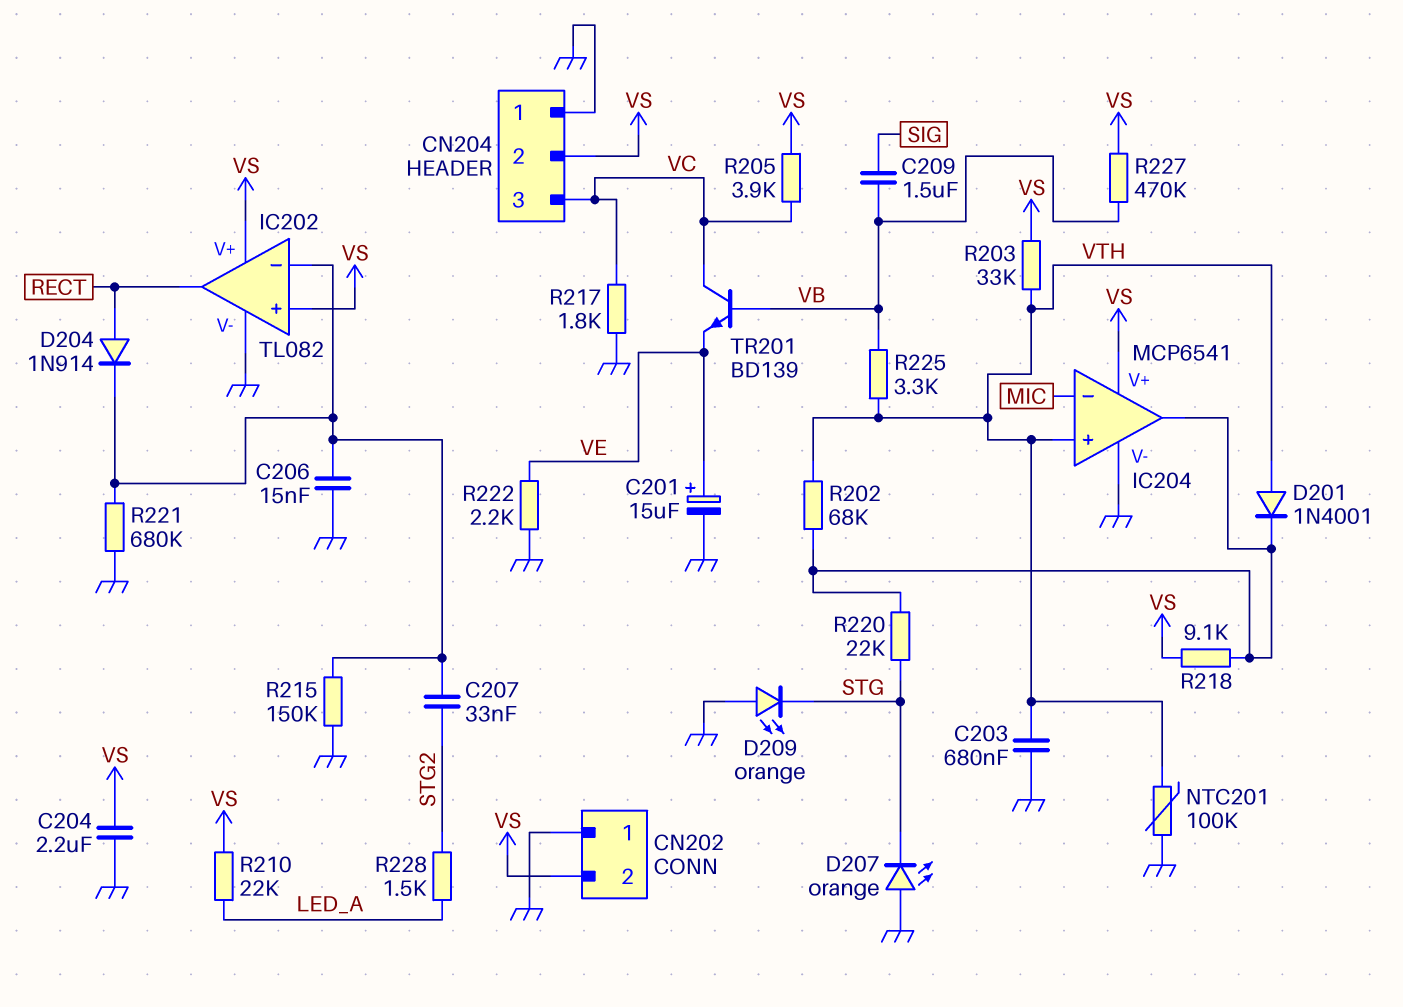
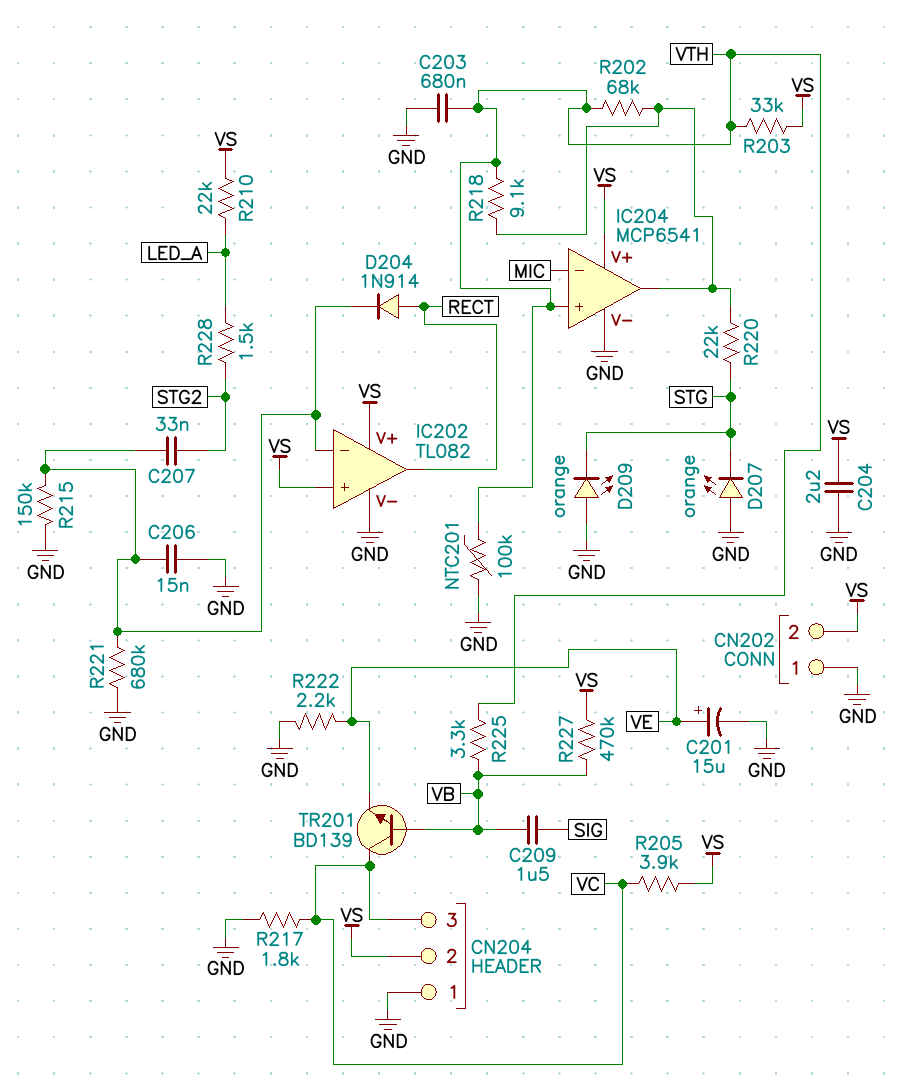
D201: diode 1N4001 (A VTH, K IC204/out) -> none
R218: 9.1k (IC204/out, VS) -> 9.1k (IC204/out, VTH)

